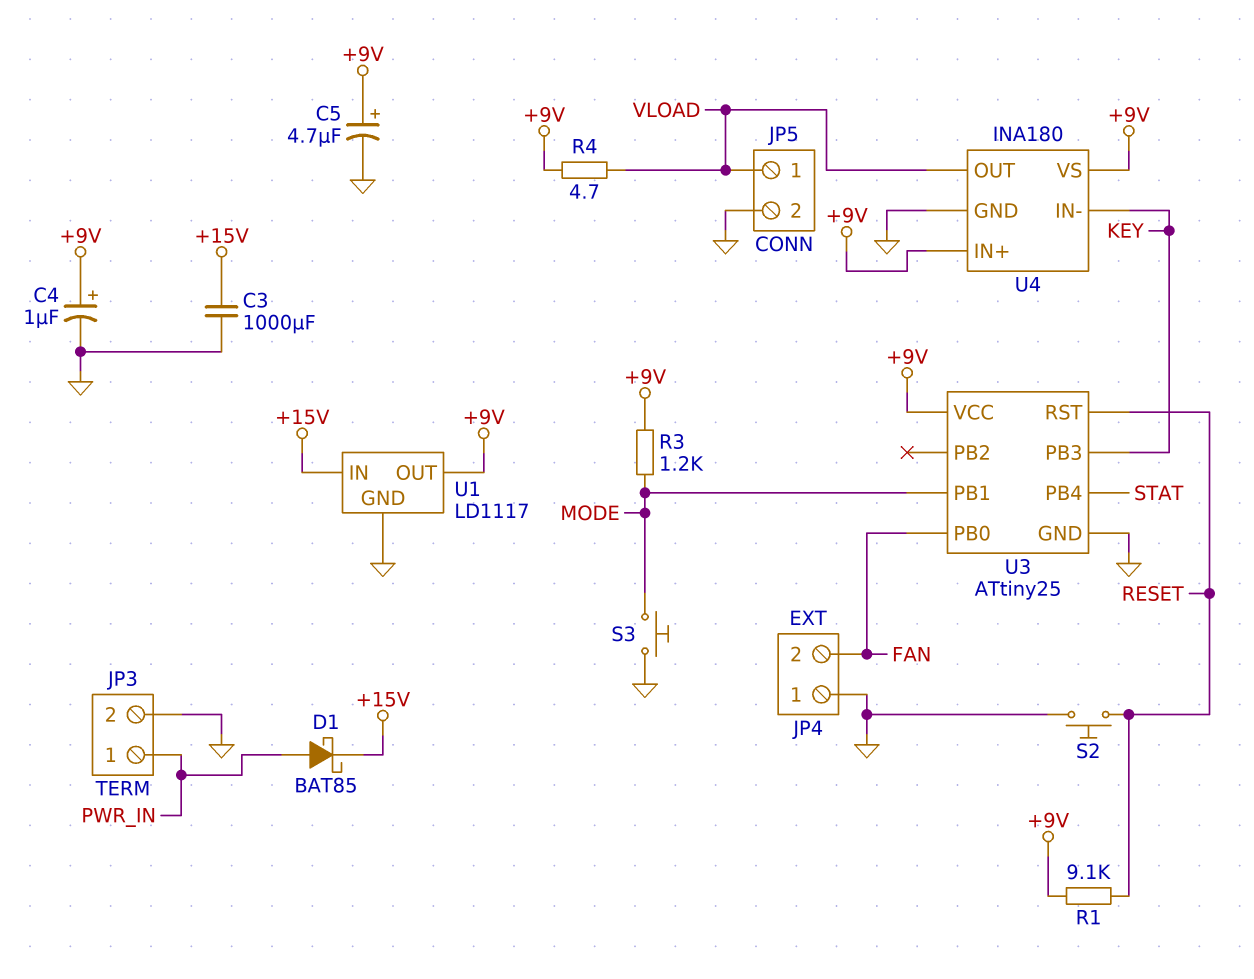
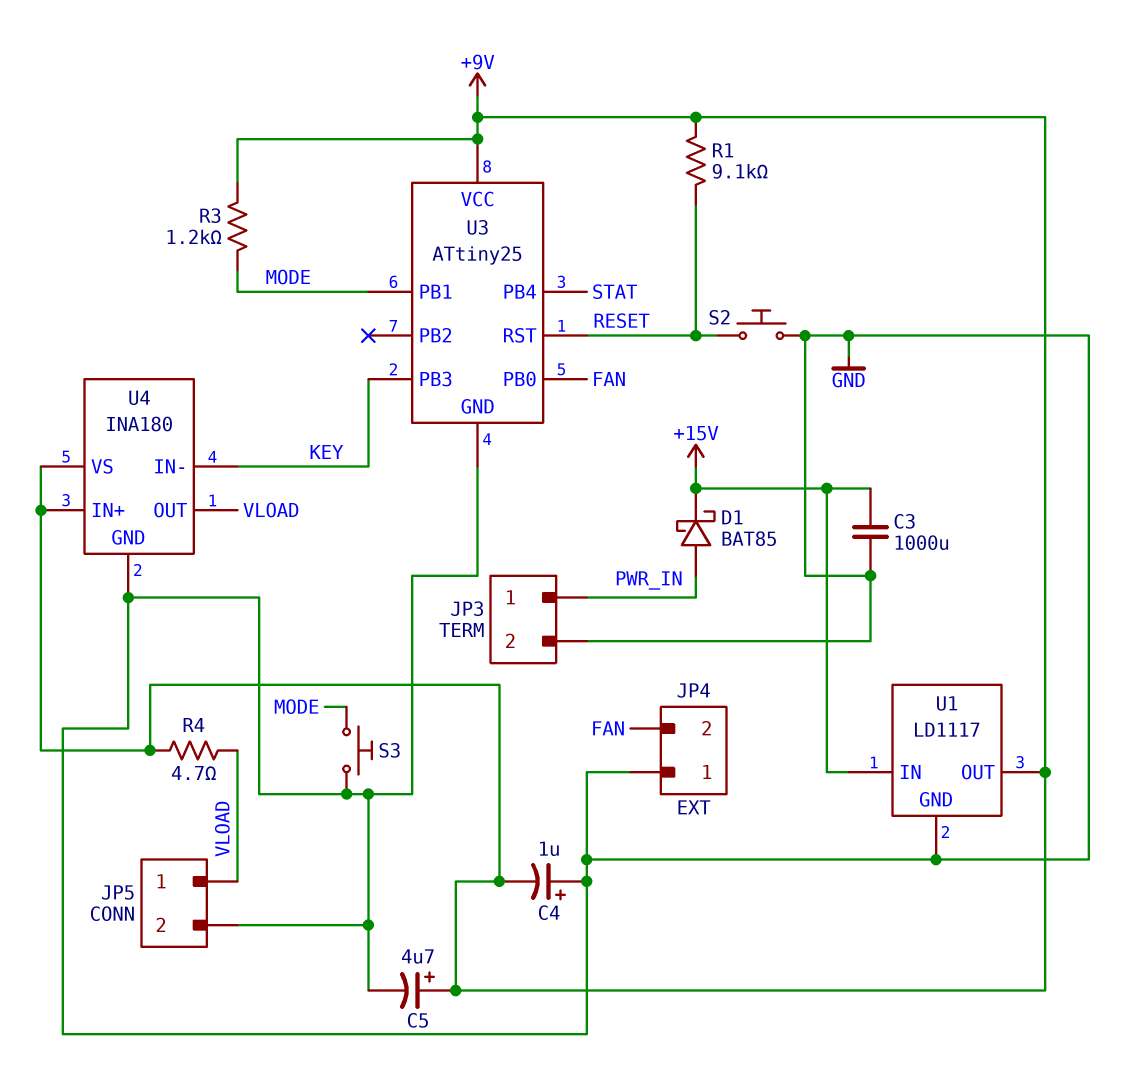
C4: 1uF (plus +9V, minus GND) -> 1uF (plus GND, minus +9V)

